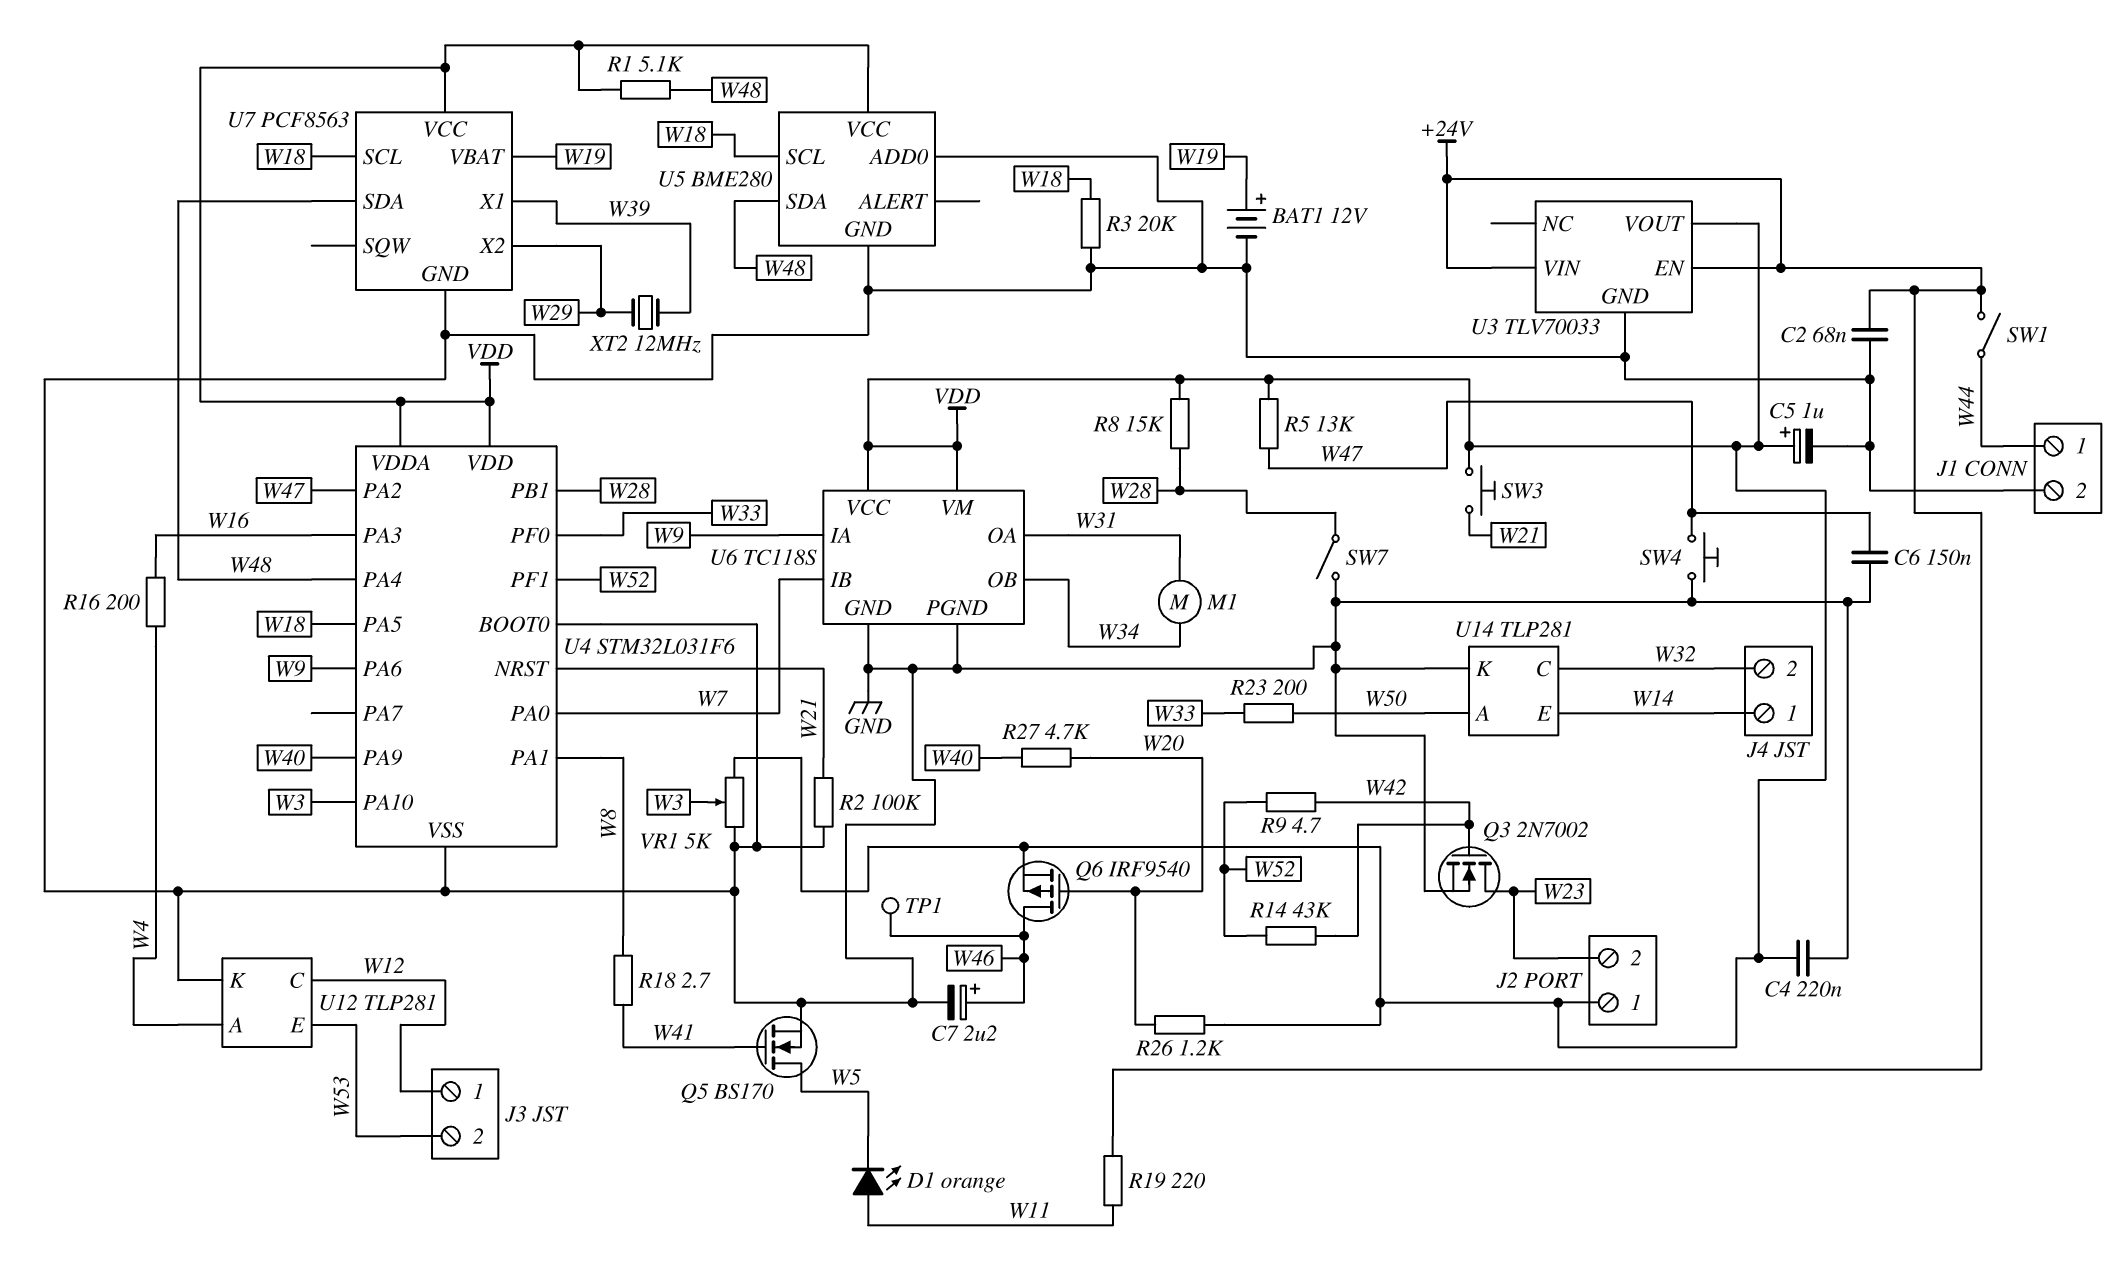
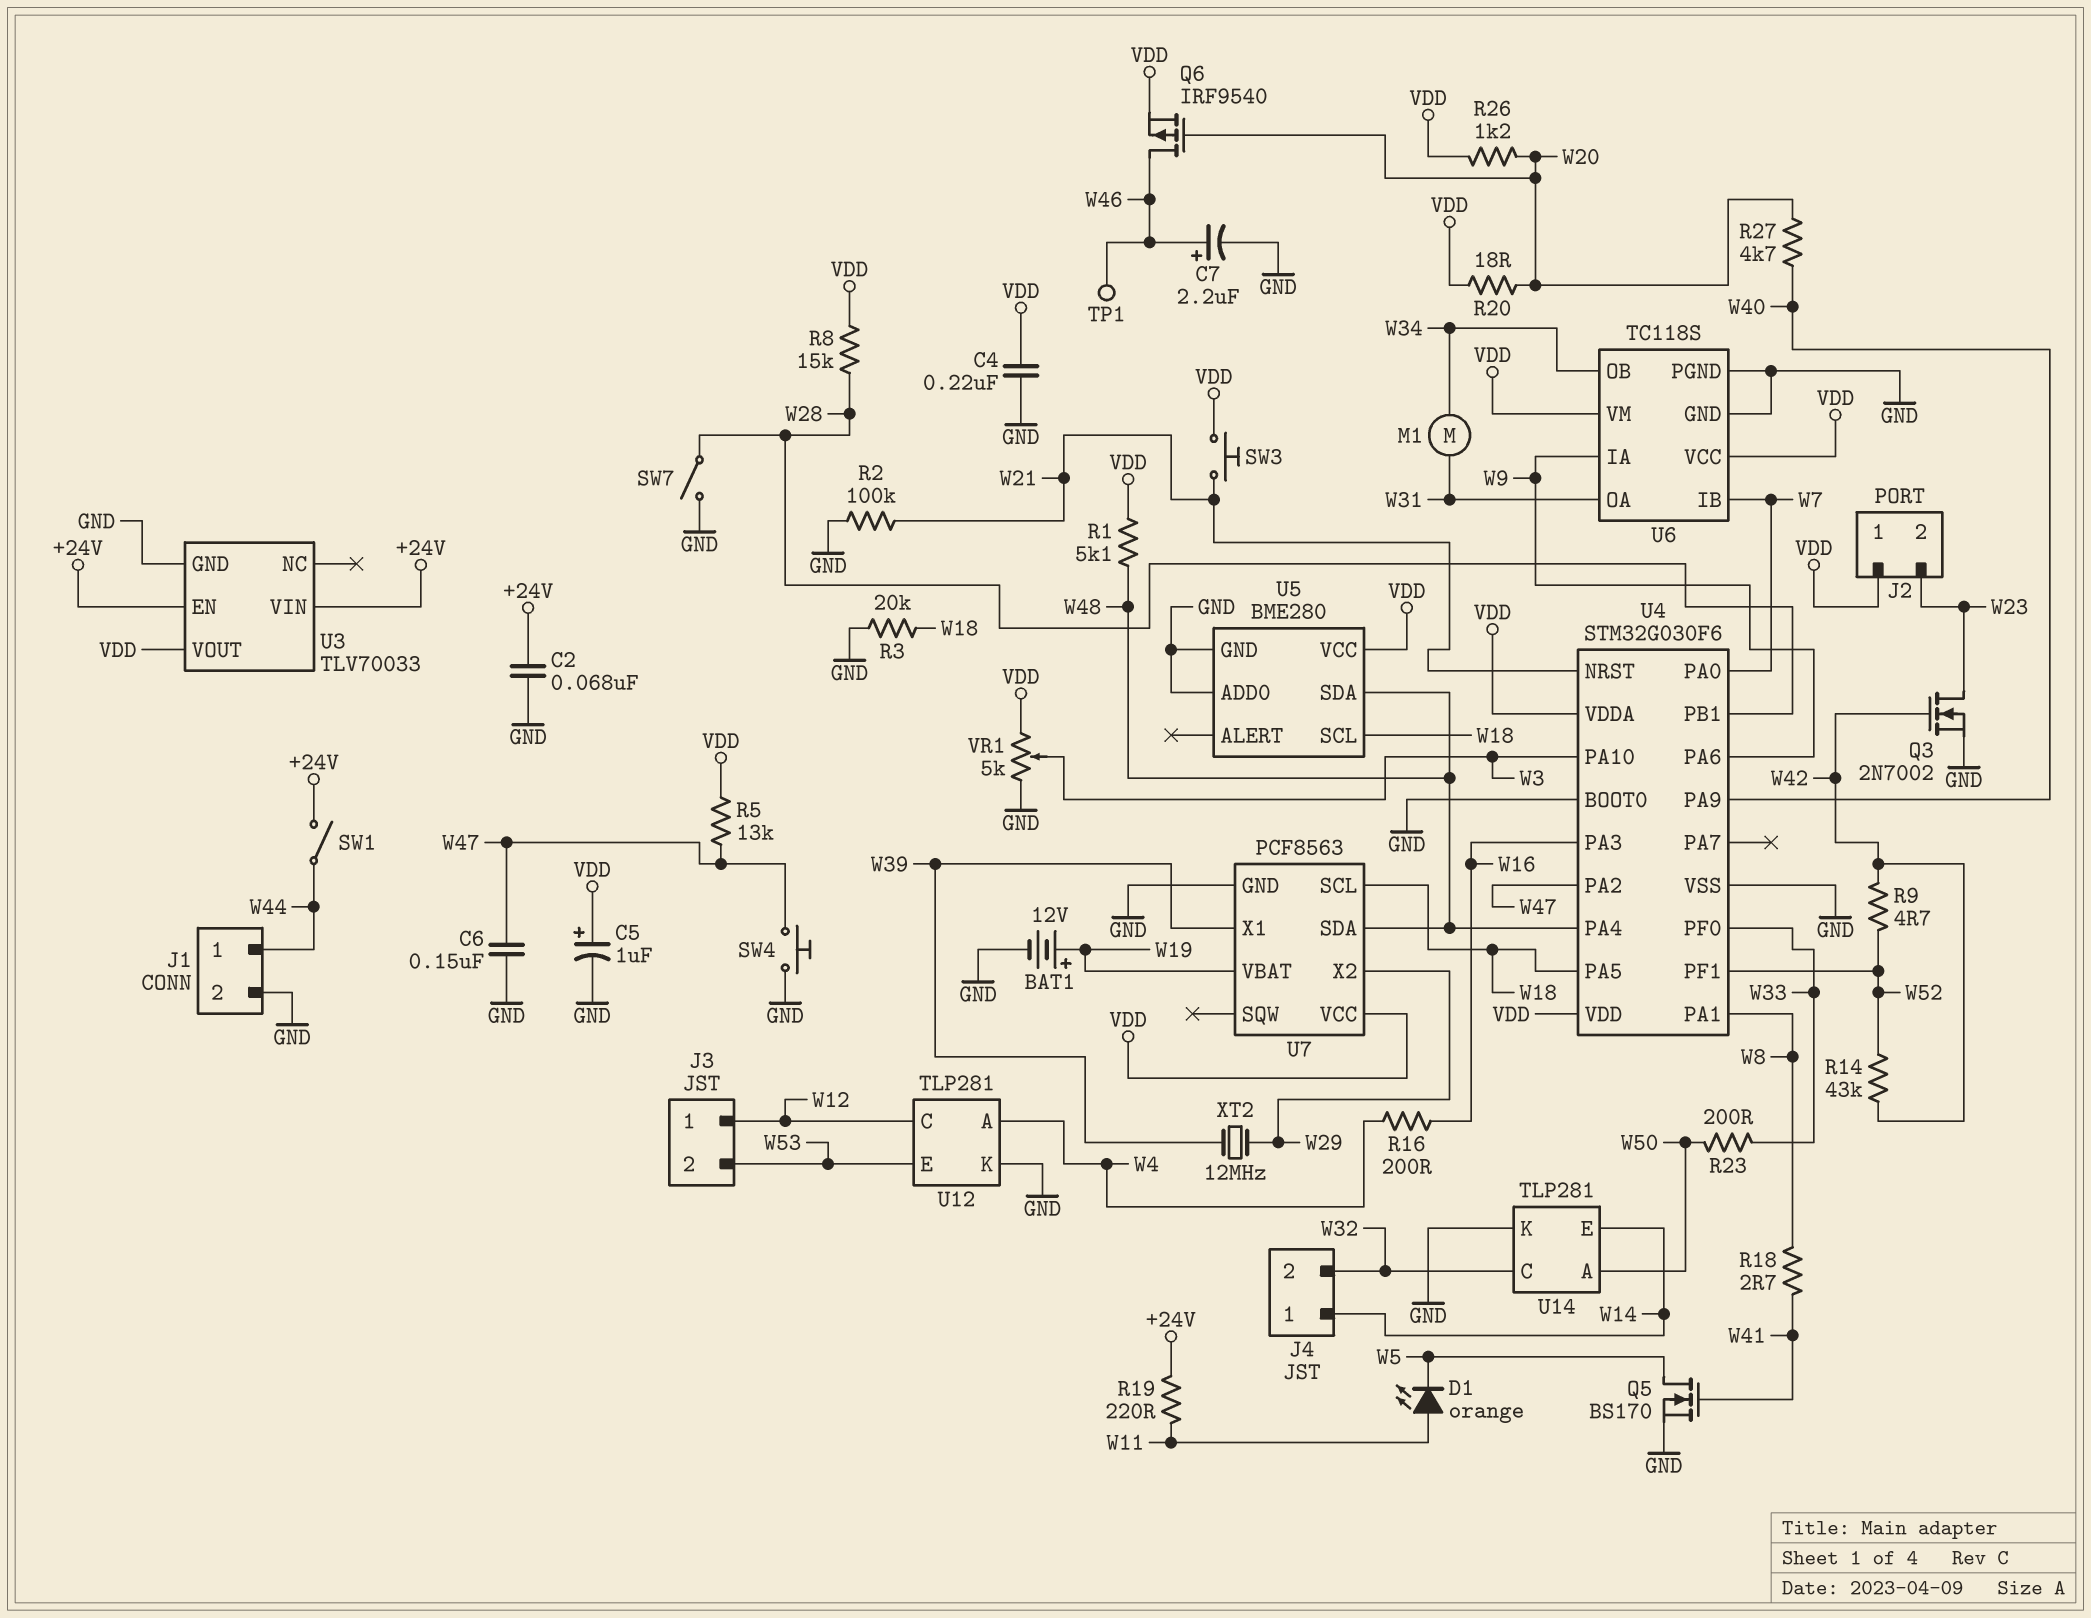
R20: none -> 18 (VDD, W20)
U4: STM32L031F6 -> STM32G030F6

